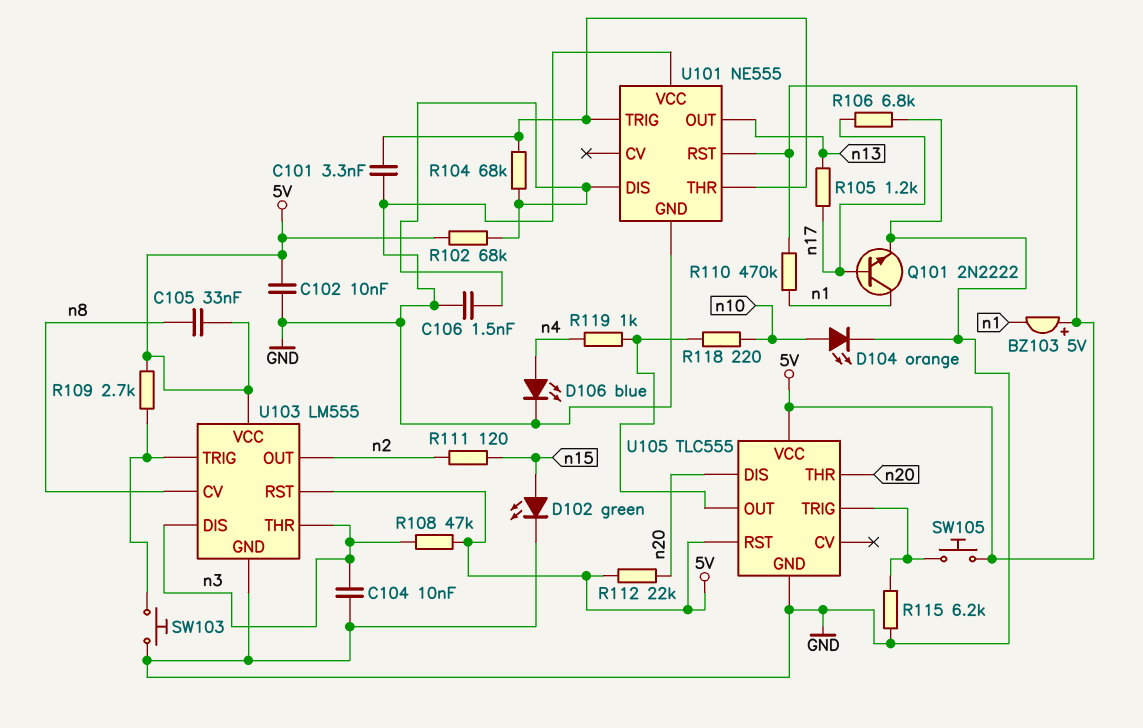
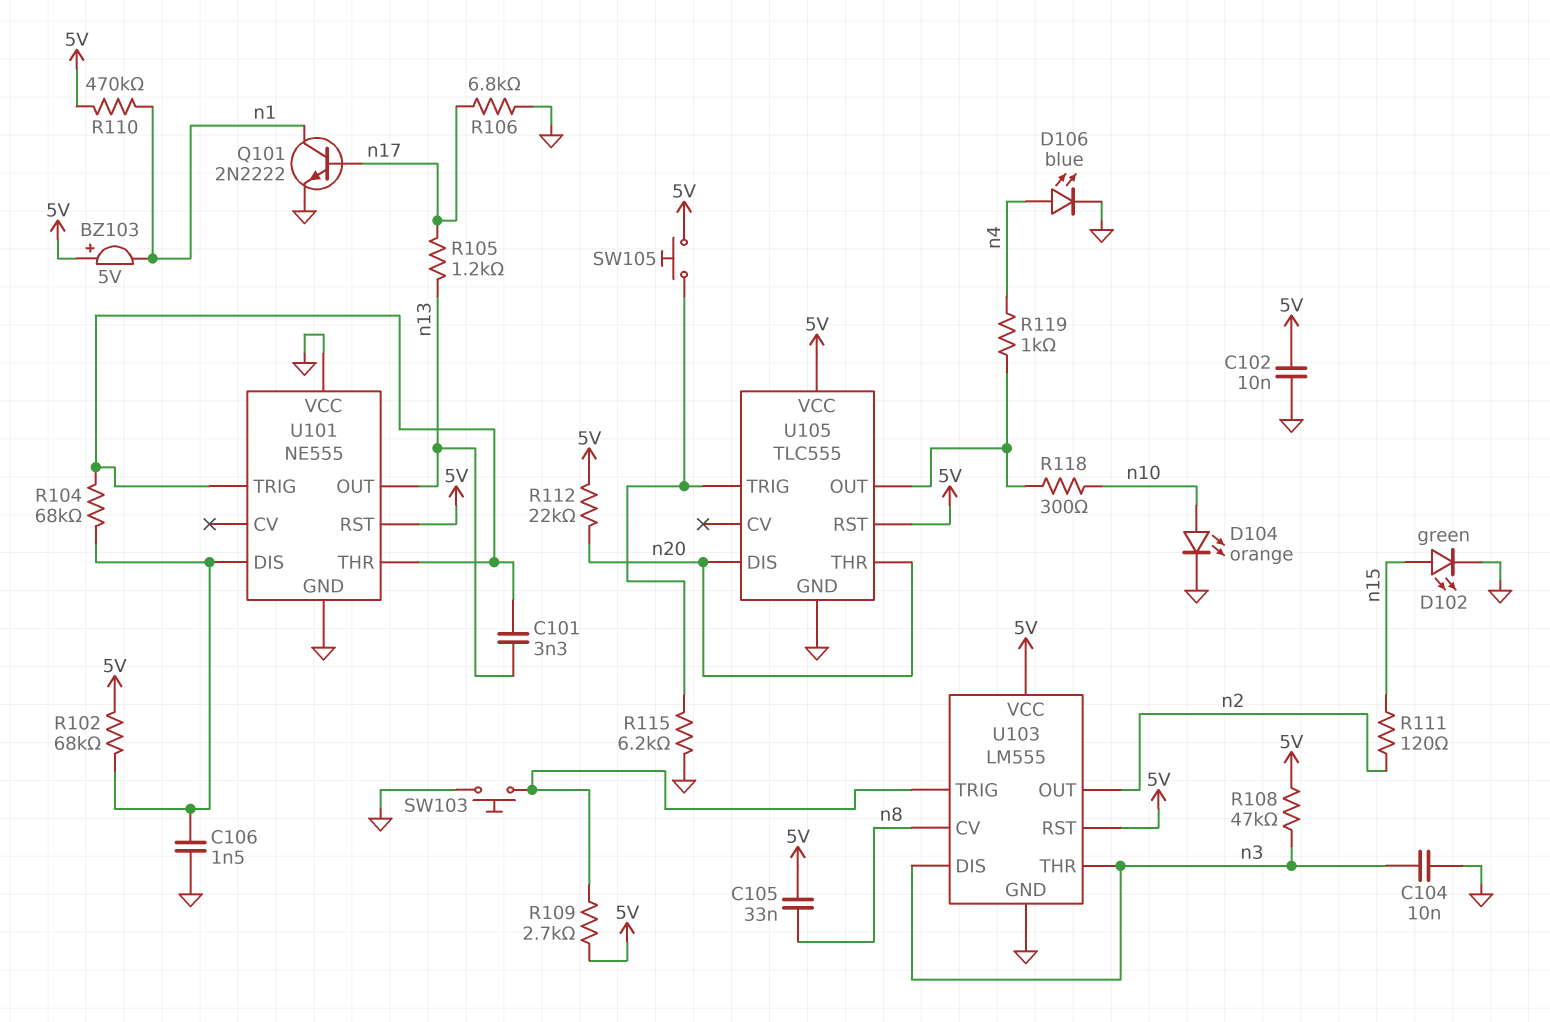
C101: 3.3nF (GND, U101/THR) -> 3.3nF (U101/THR, n13)
R118: 220 (U105/OUT, n10) -> 300 (U105/OUT, n10)

